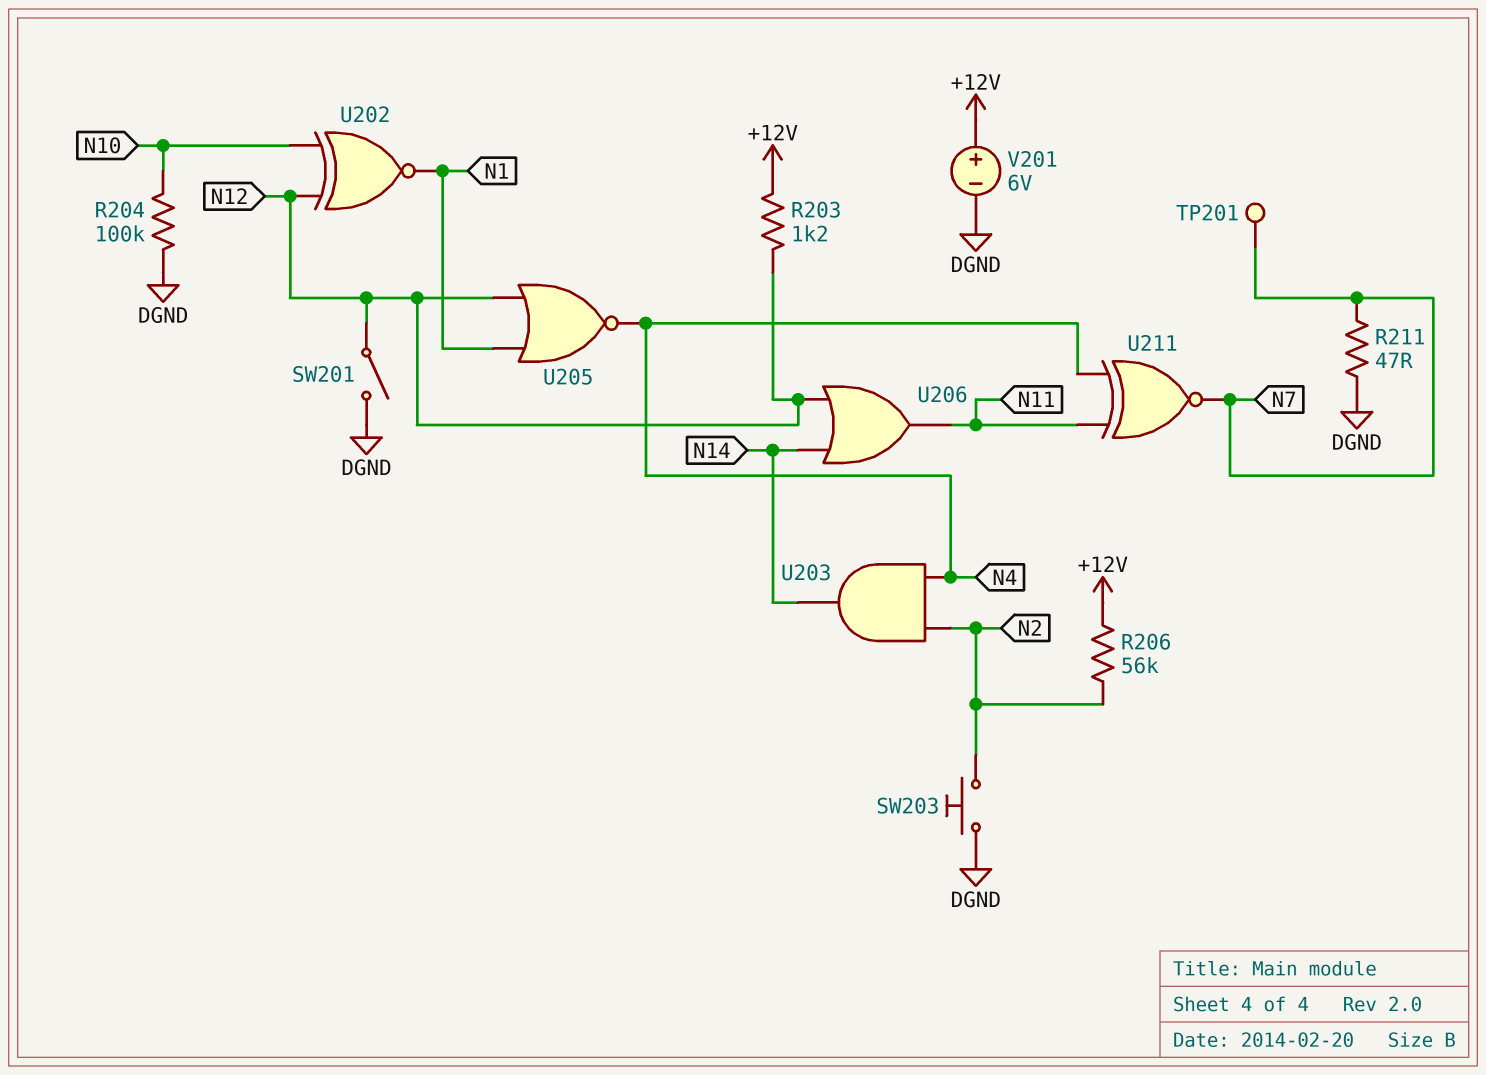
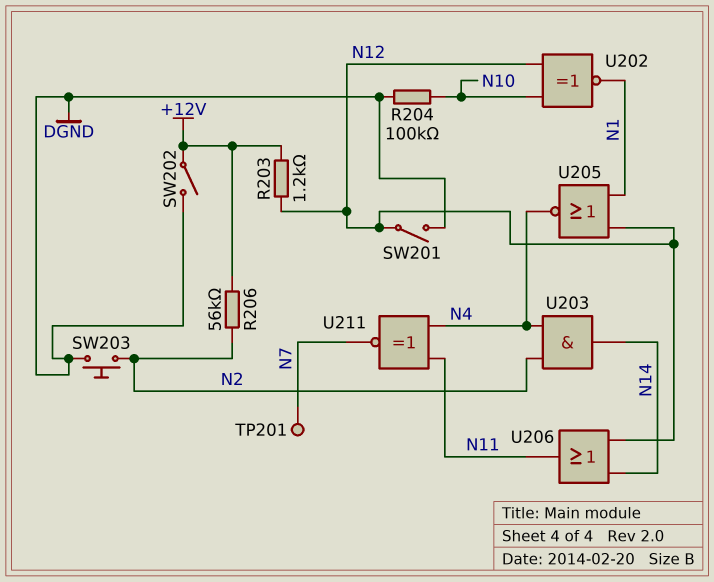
R211: 47 (DGND, N7) -> none
SW202: none -> switch (+12V, DGND)
V201: 6V (plus +12V, minus DGND) -> none

